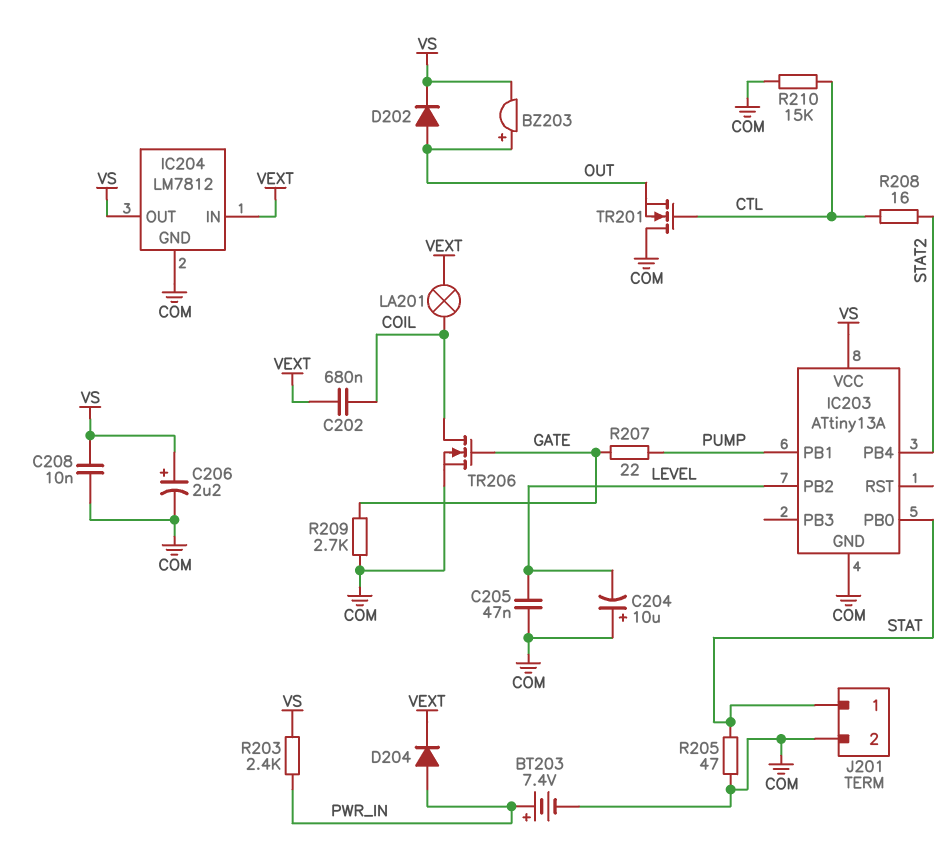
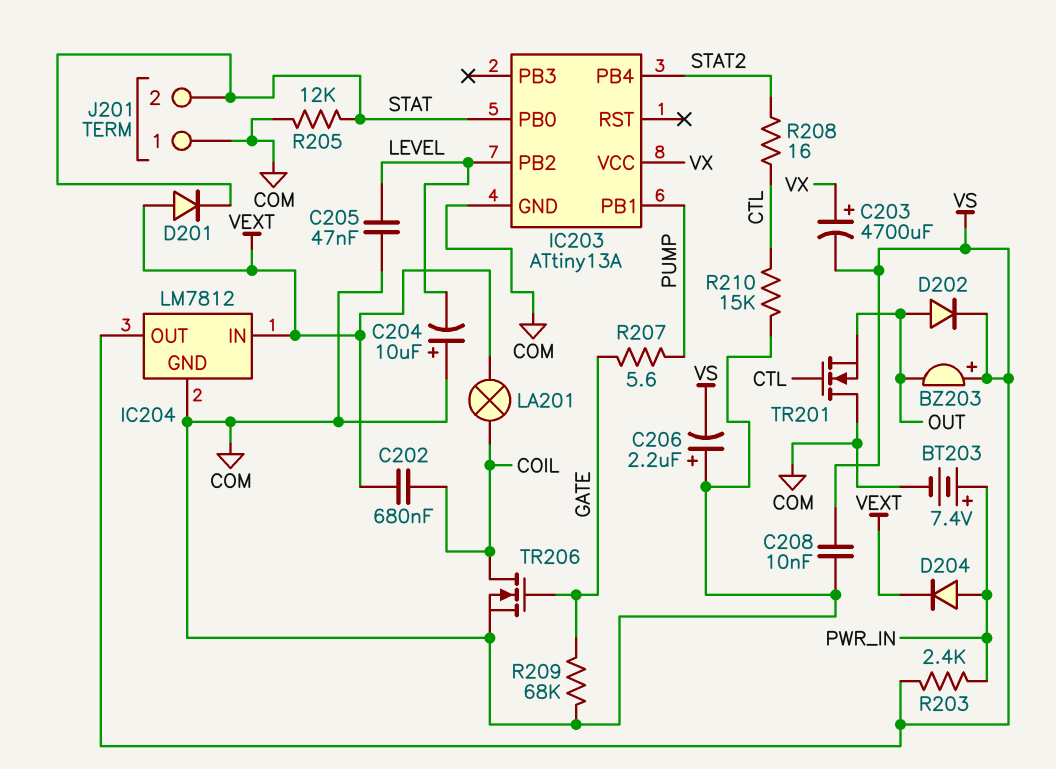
BZ203: buzzer (plus OUT, minus VS) -> buzzer (plus VS, minus OUT)
C203: none -> 4700uF (plus VX, minus VS)
C206: 2.2uF (plus VS, minus COM) -> 2.2uF (plus COM, minus VS)
D201: none -> diode (A VEXT, K STAT)
IC203 pin VCC: VS -> VX
J201 pin 1: STAT -> COM
J201 pin 2: COM -> STAT
R205: 47 (COM, STAT) -> 12k (COM, STAT)
R207: 22 (GATE, PUMP) -> 5.6 (GATE, PUMP)
R209: 2.7k (COM, GATE) -> 68k (COM, GATE)

